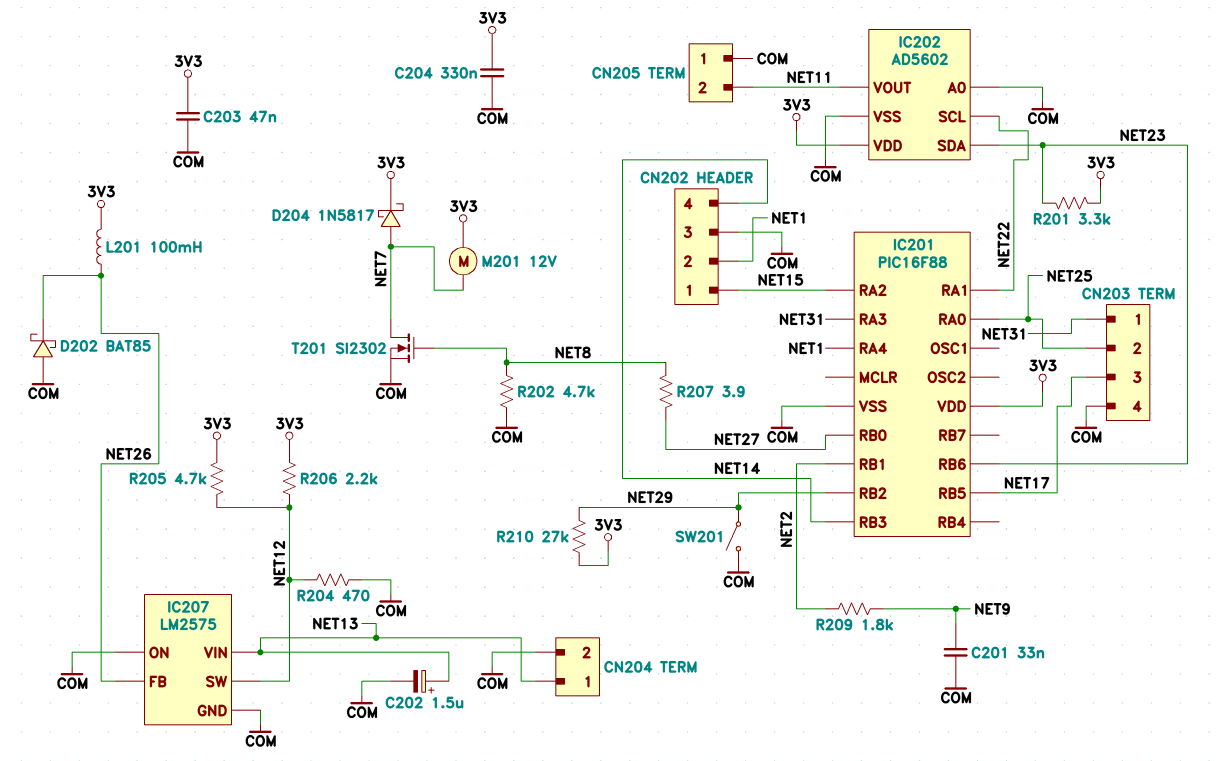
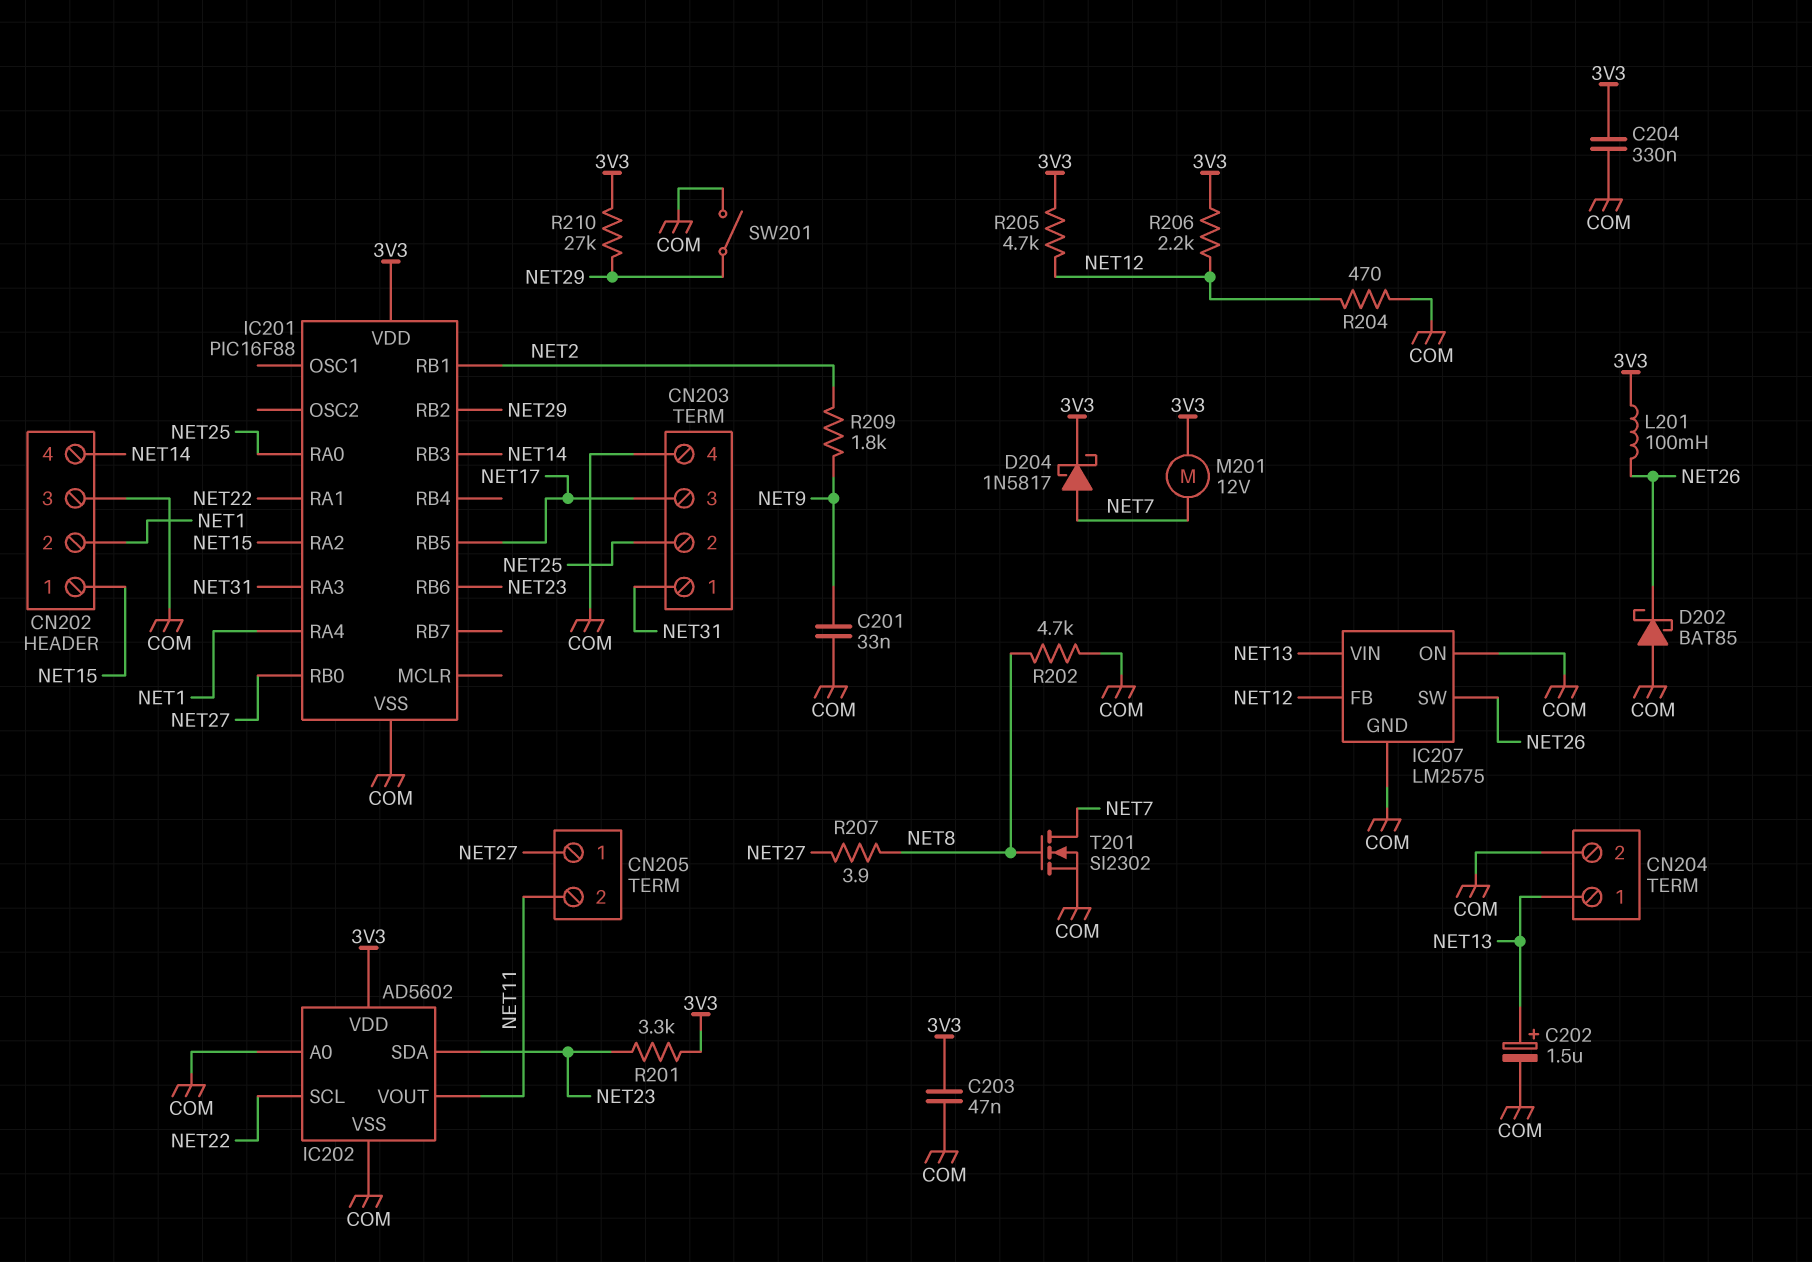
CN205 pin 1: COM -> NET27
IC207 pin FB: NET26 -> NET12
IC207 pin SW: NET12 -> NET26

